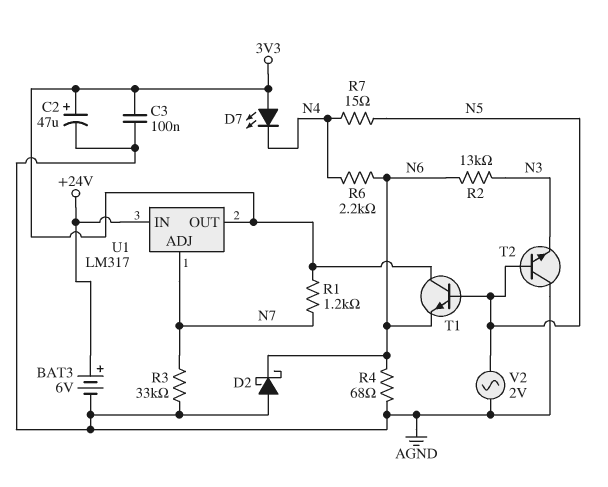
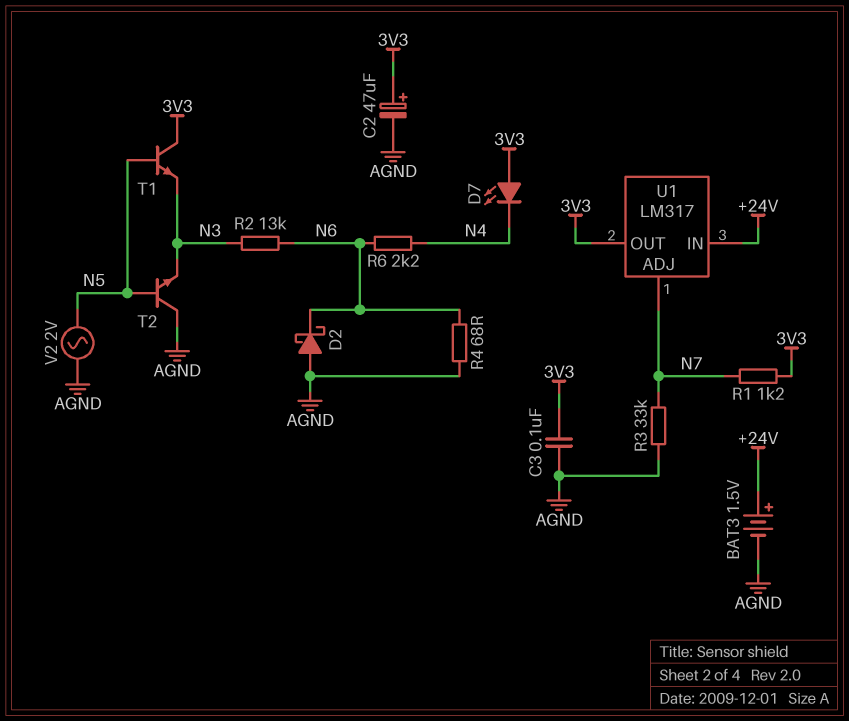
BAT3: 6V (plus +24V, minus AGND) -> 1.5V (plus +24V, minus AGND)
R7: 15 (N4, N5) -> none
T1: NPN (B N5, C 3V3, E N6) -> NPN (B N5, C 3V3, E N3)

